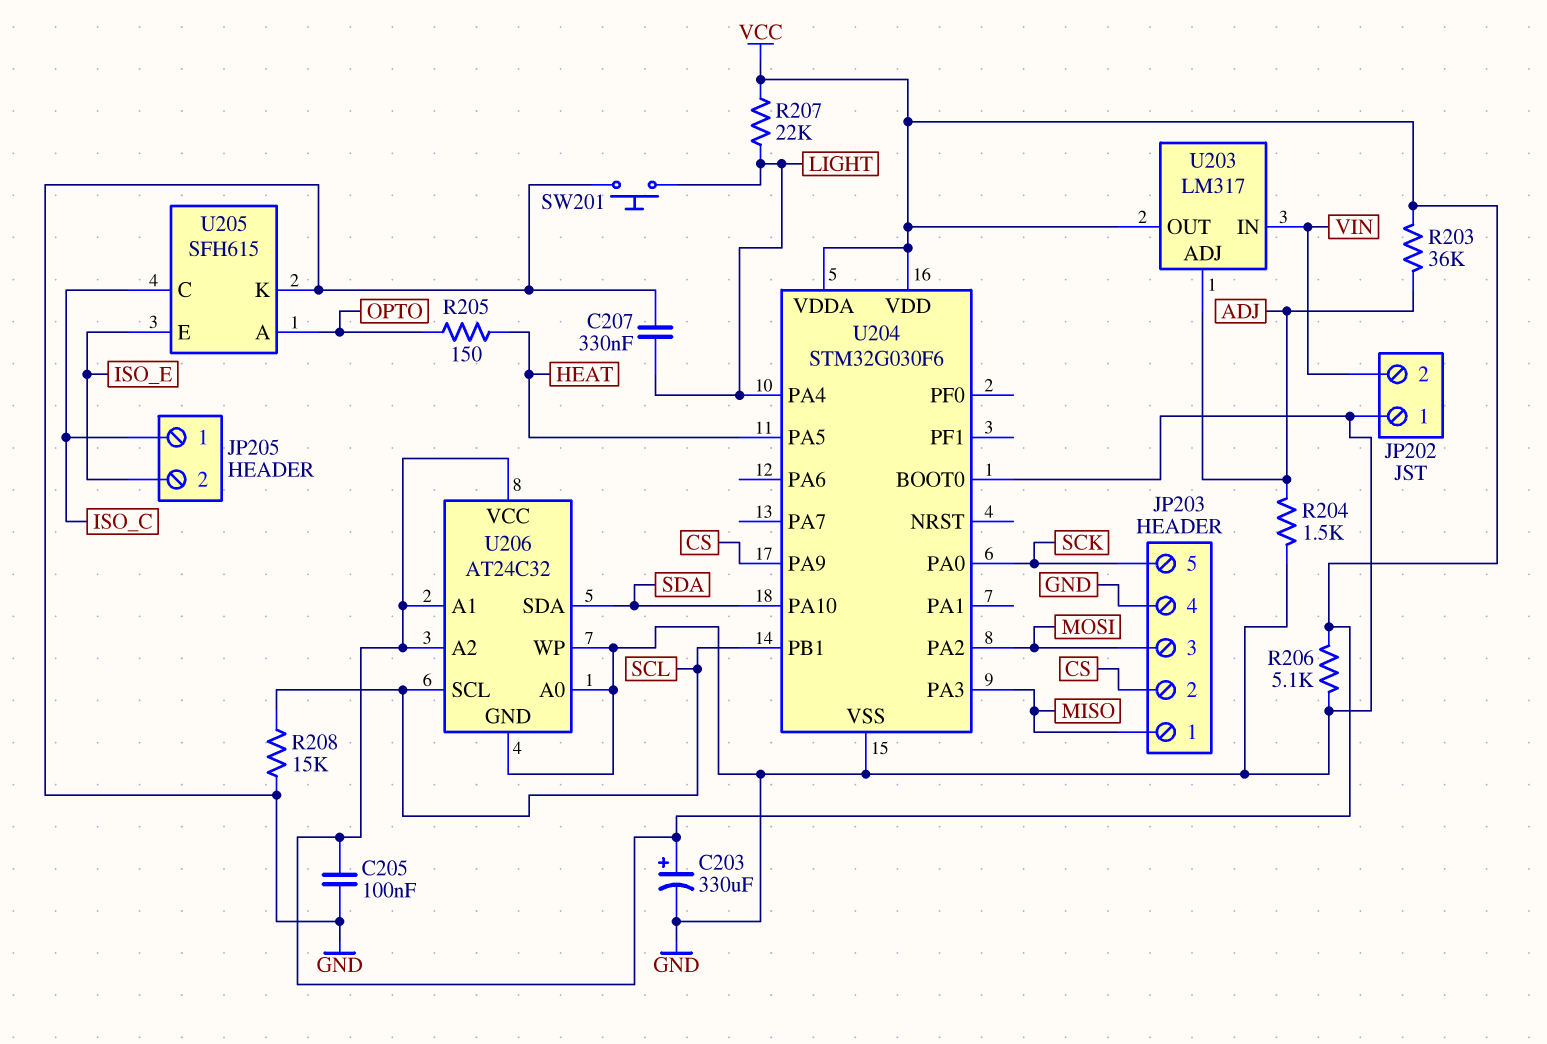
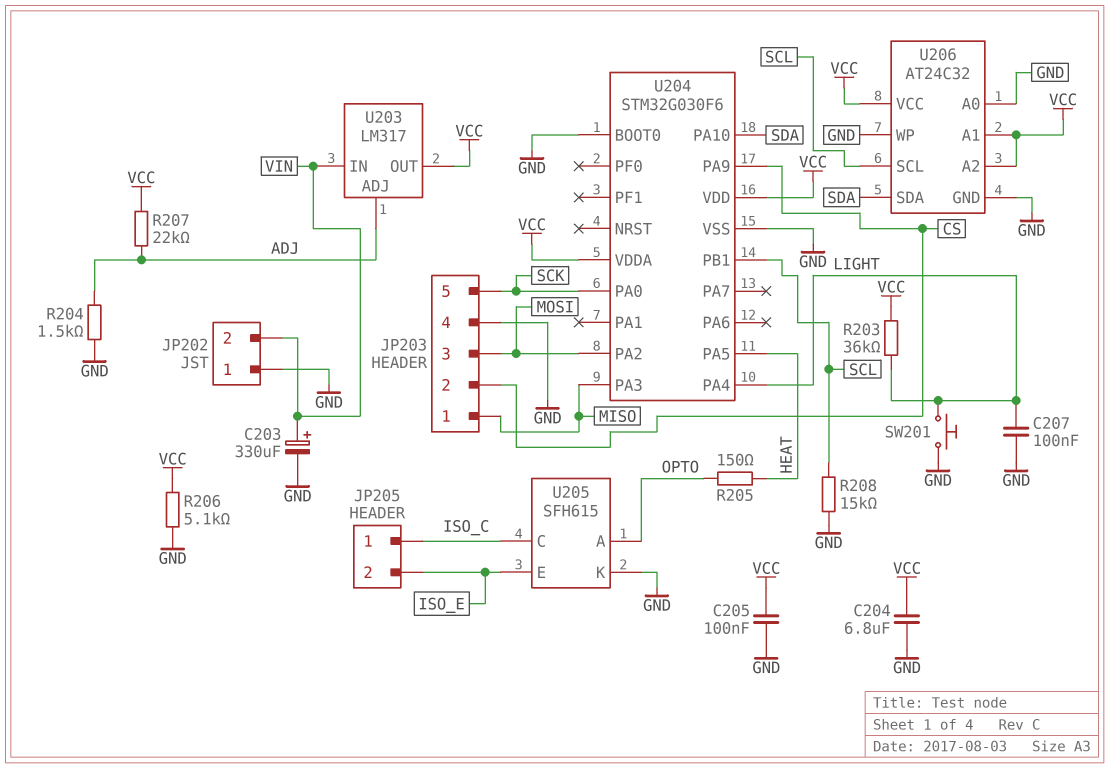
C203: 330uF (plus VCC, minus GND) -> 330uF (plus VIN, minus GND)
C204: none -> 6.8uF (GND, VCC)
C207: 330nF (GND, LIGHT) -> 100nF (GND, LIGHT)
R203: 36k (ADJ, VCC) -> 36k (LIGHT, VCC)
R207: 22k (LIGHT, VCC) -> 22k (ADJ, VCC)

